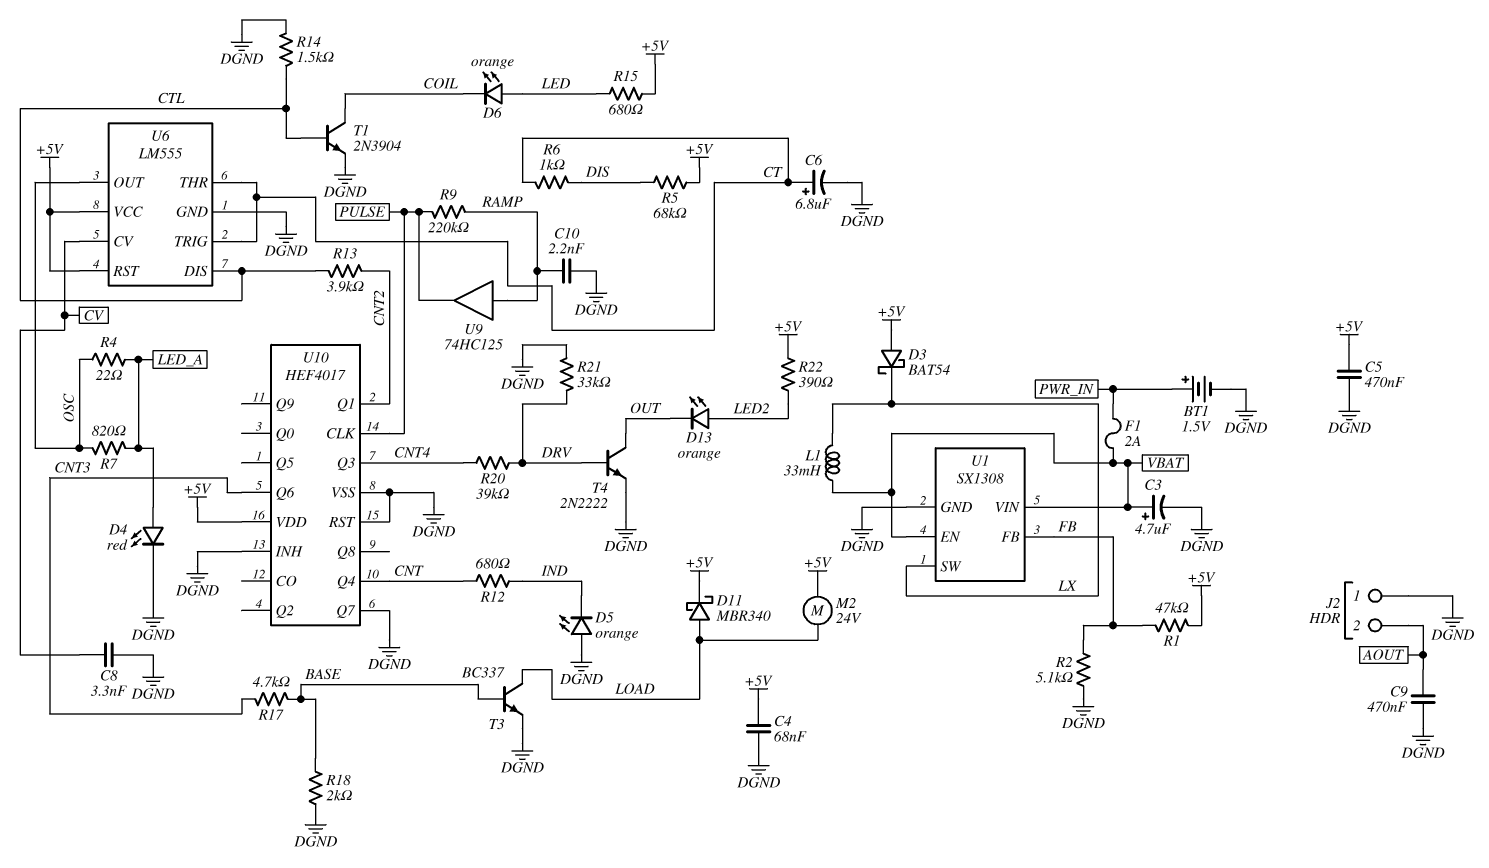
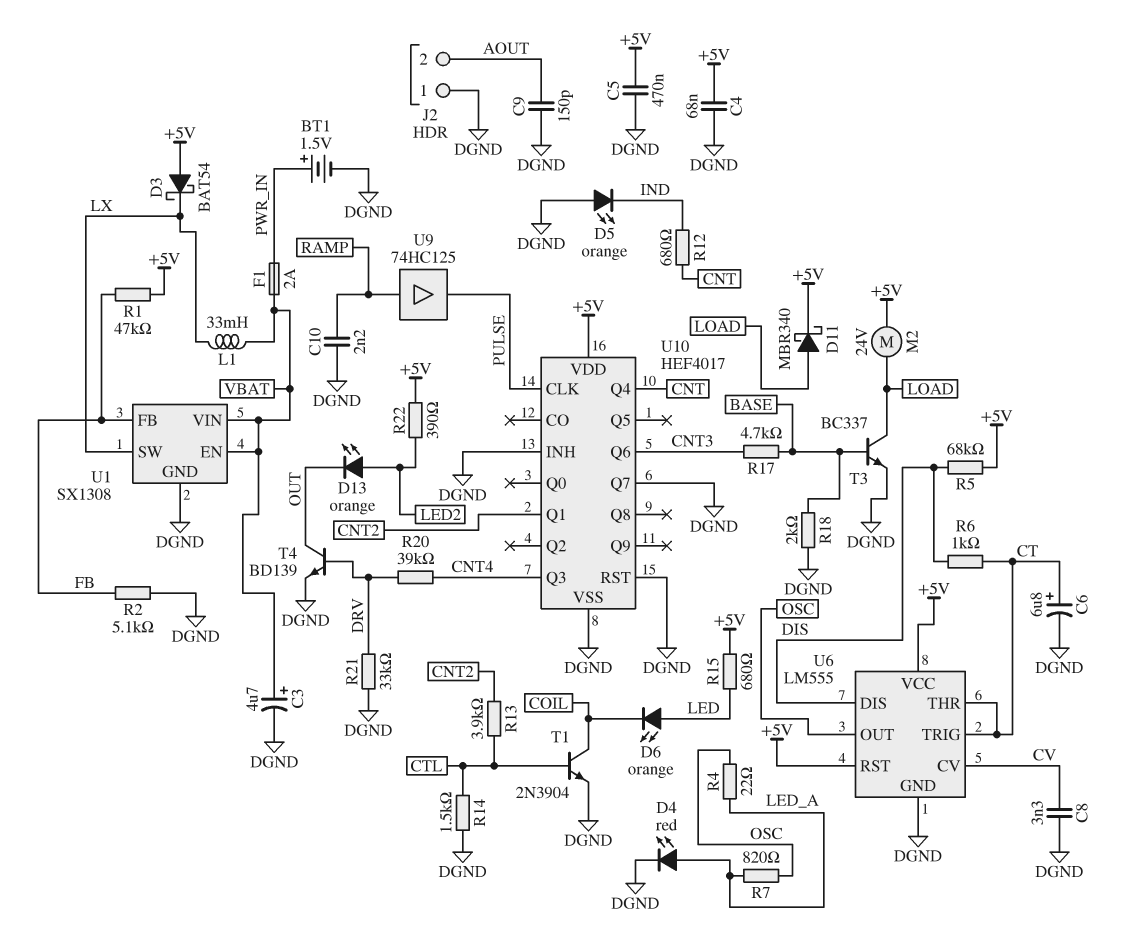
C9: 470nF (AOUT, DGND) -> 150pF (AOUT, DGND)
R9: 220k (PULSE, RAMP) -> none
T4: NPN 2N2222 (B DRV, C OUT, E DGND) -> NPN BD139 (B DRV, C OUT, E DGND)
U6 pin DIS: CTL -> DIS

